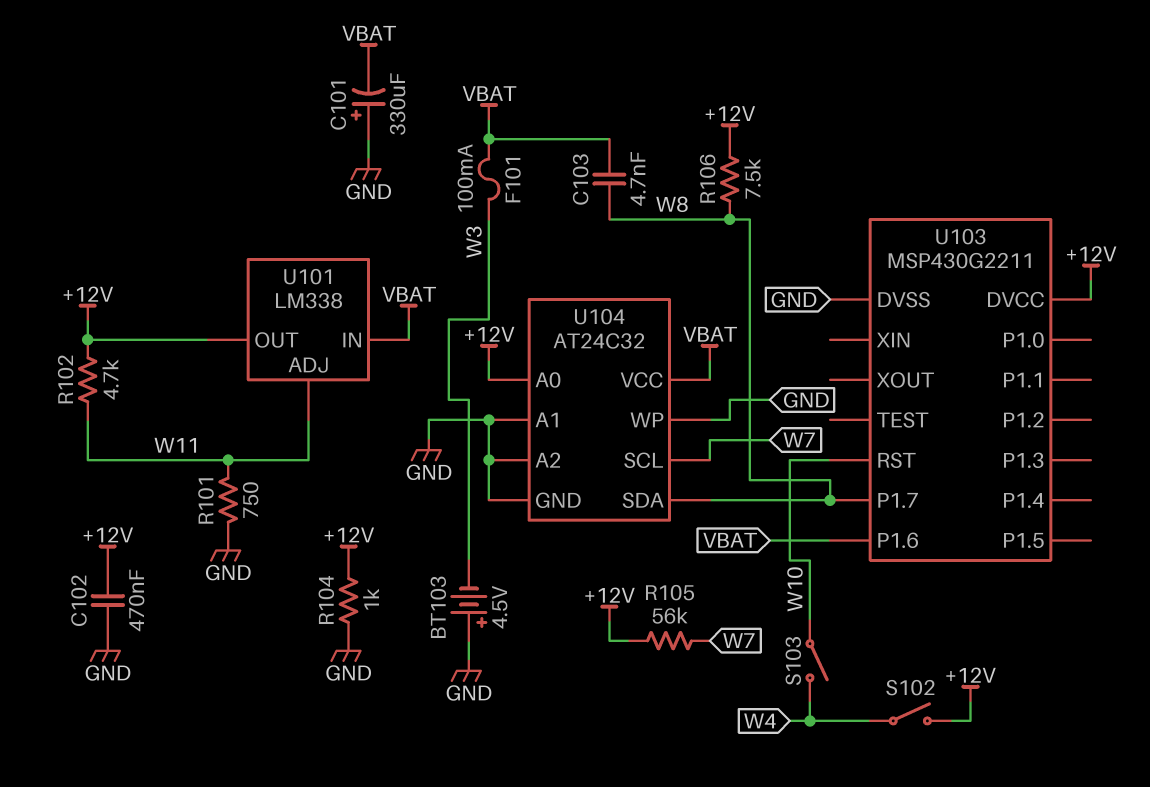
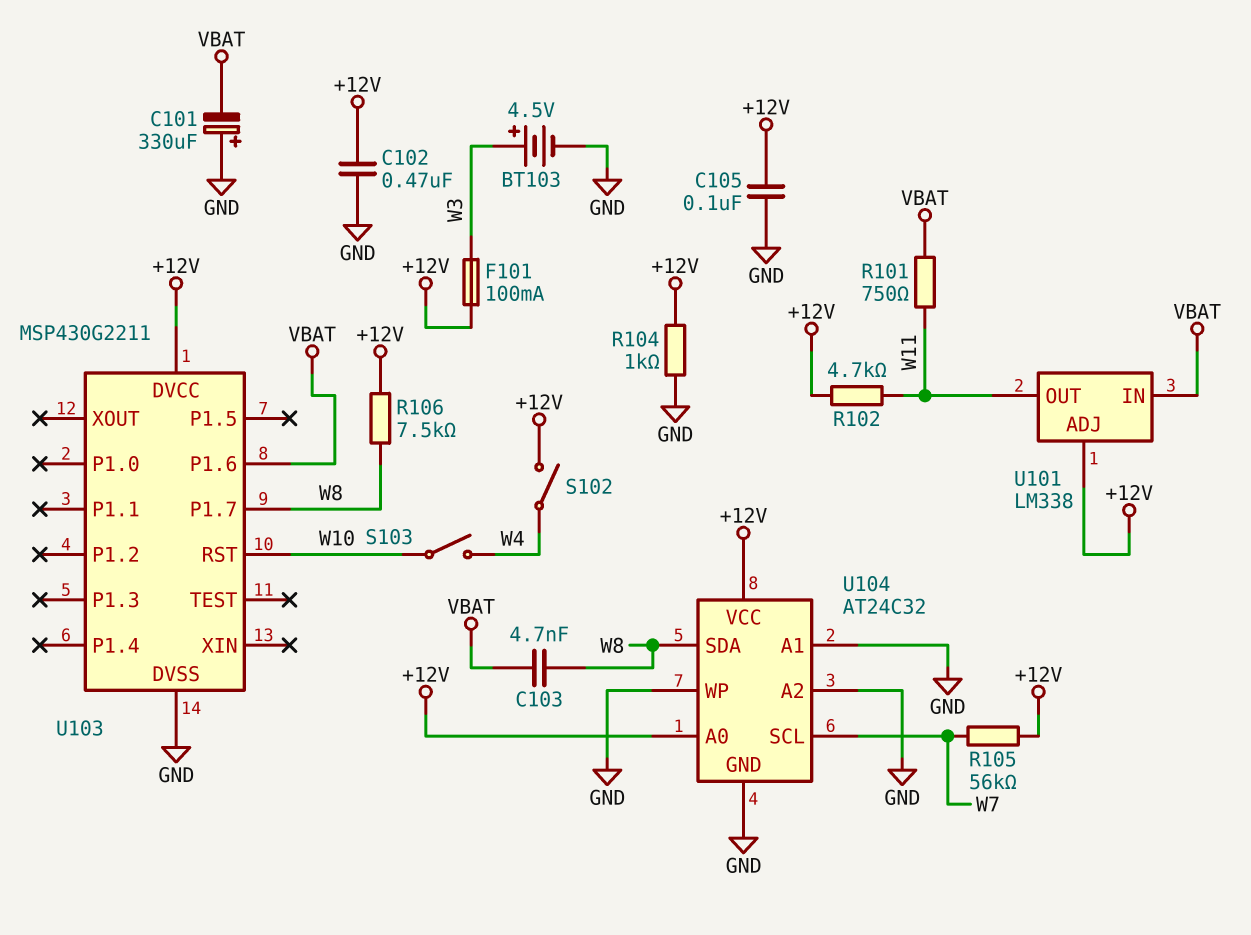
BT103: 4.5V (plus GND, minus W3) -> 4.5V (plus W3, minus GND)
C105: none -> 100nF (+12V, GND)
F101: 100mA (VBAT, W3) -> 100mA (+12V, W3)
R101: 750 (GND, W11) -> 750 (VBAT, W11)
U101 pin ADJ: W11 -> +12V
U101 pin OUT: +12V -> W11
U104 pin VCC: VBAT -> +12V

